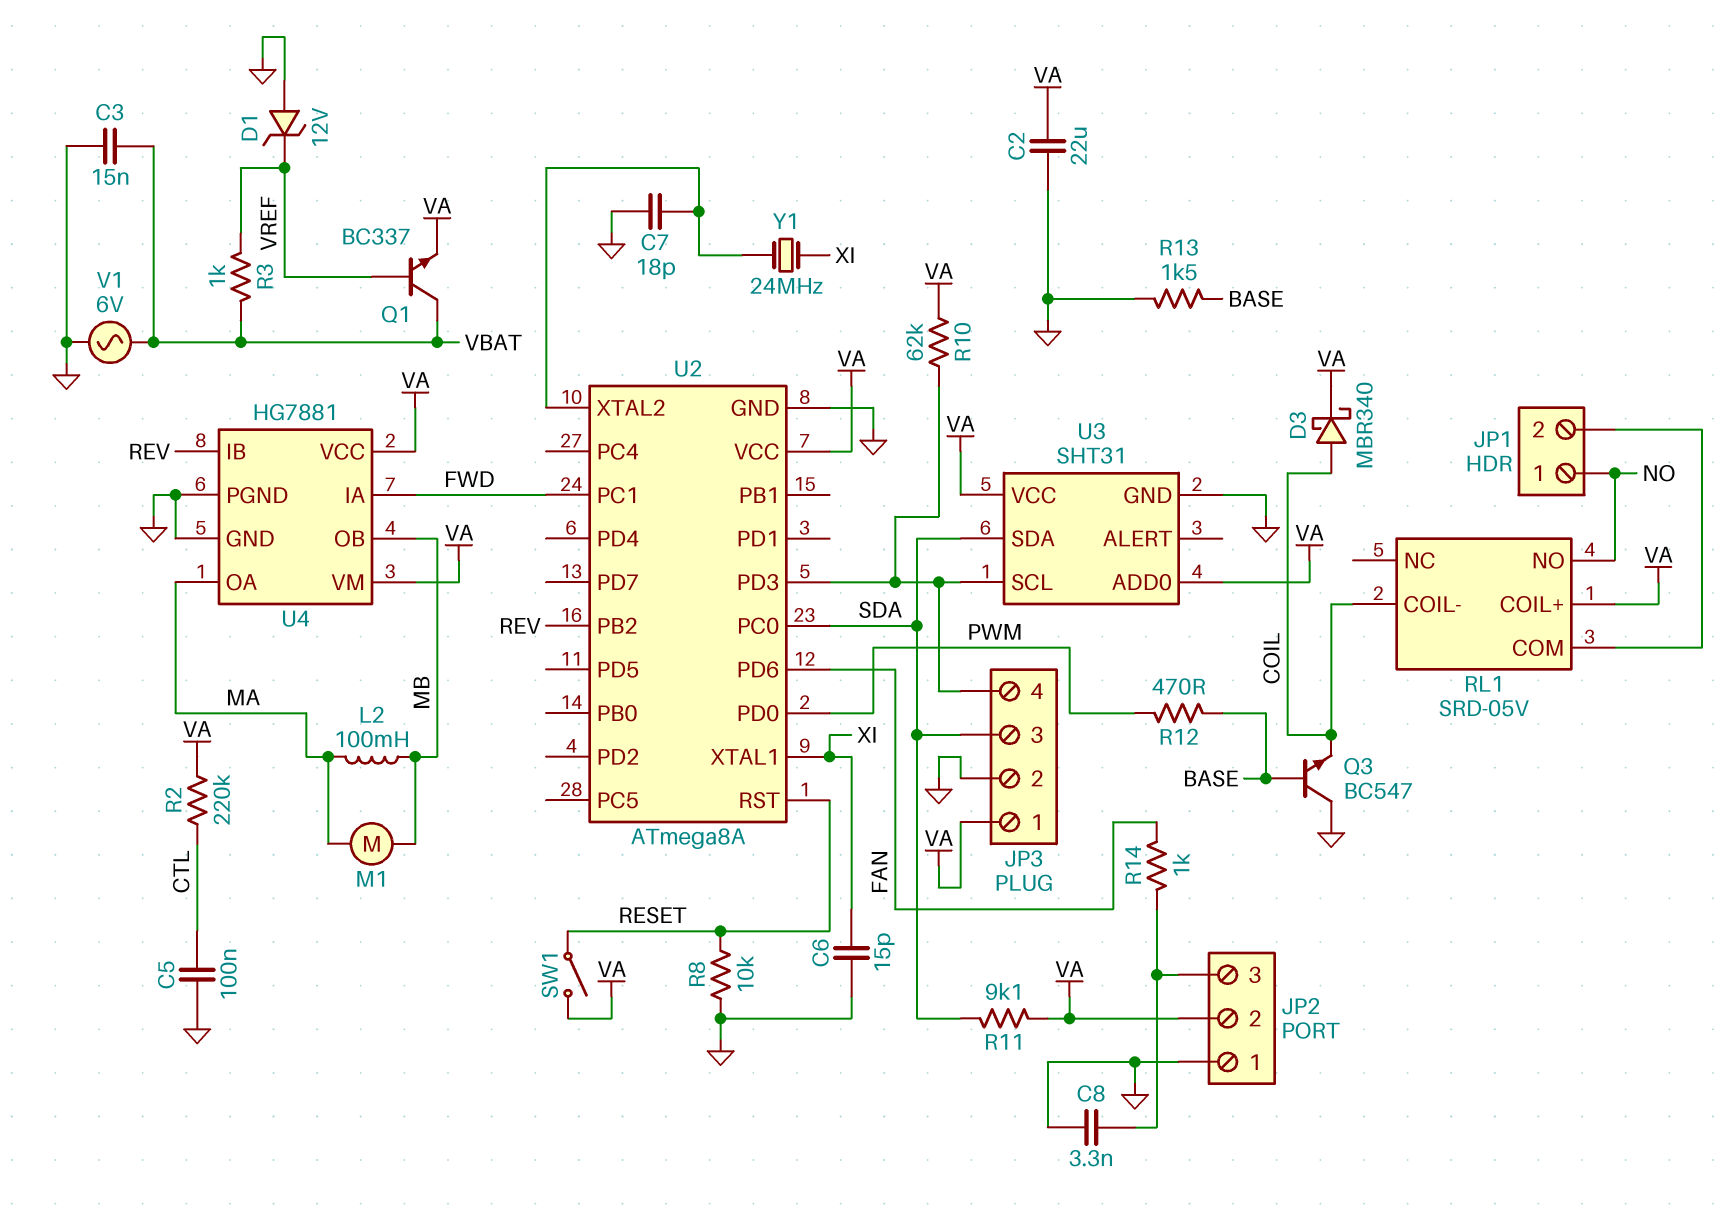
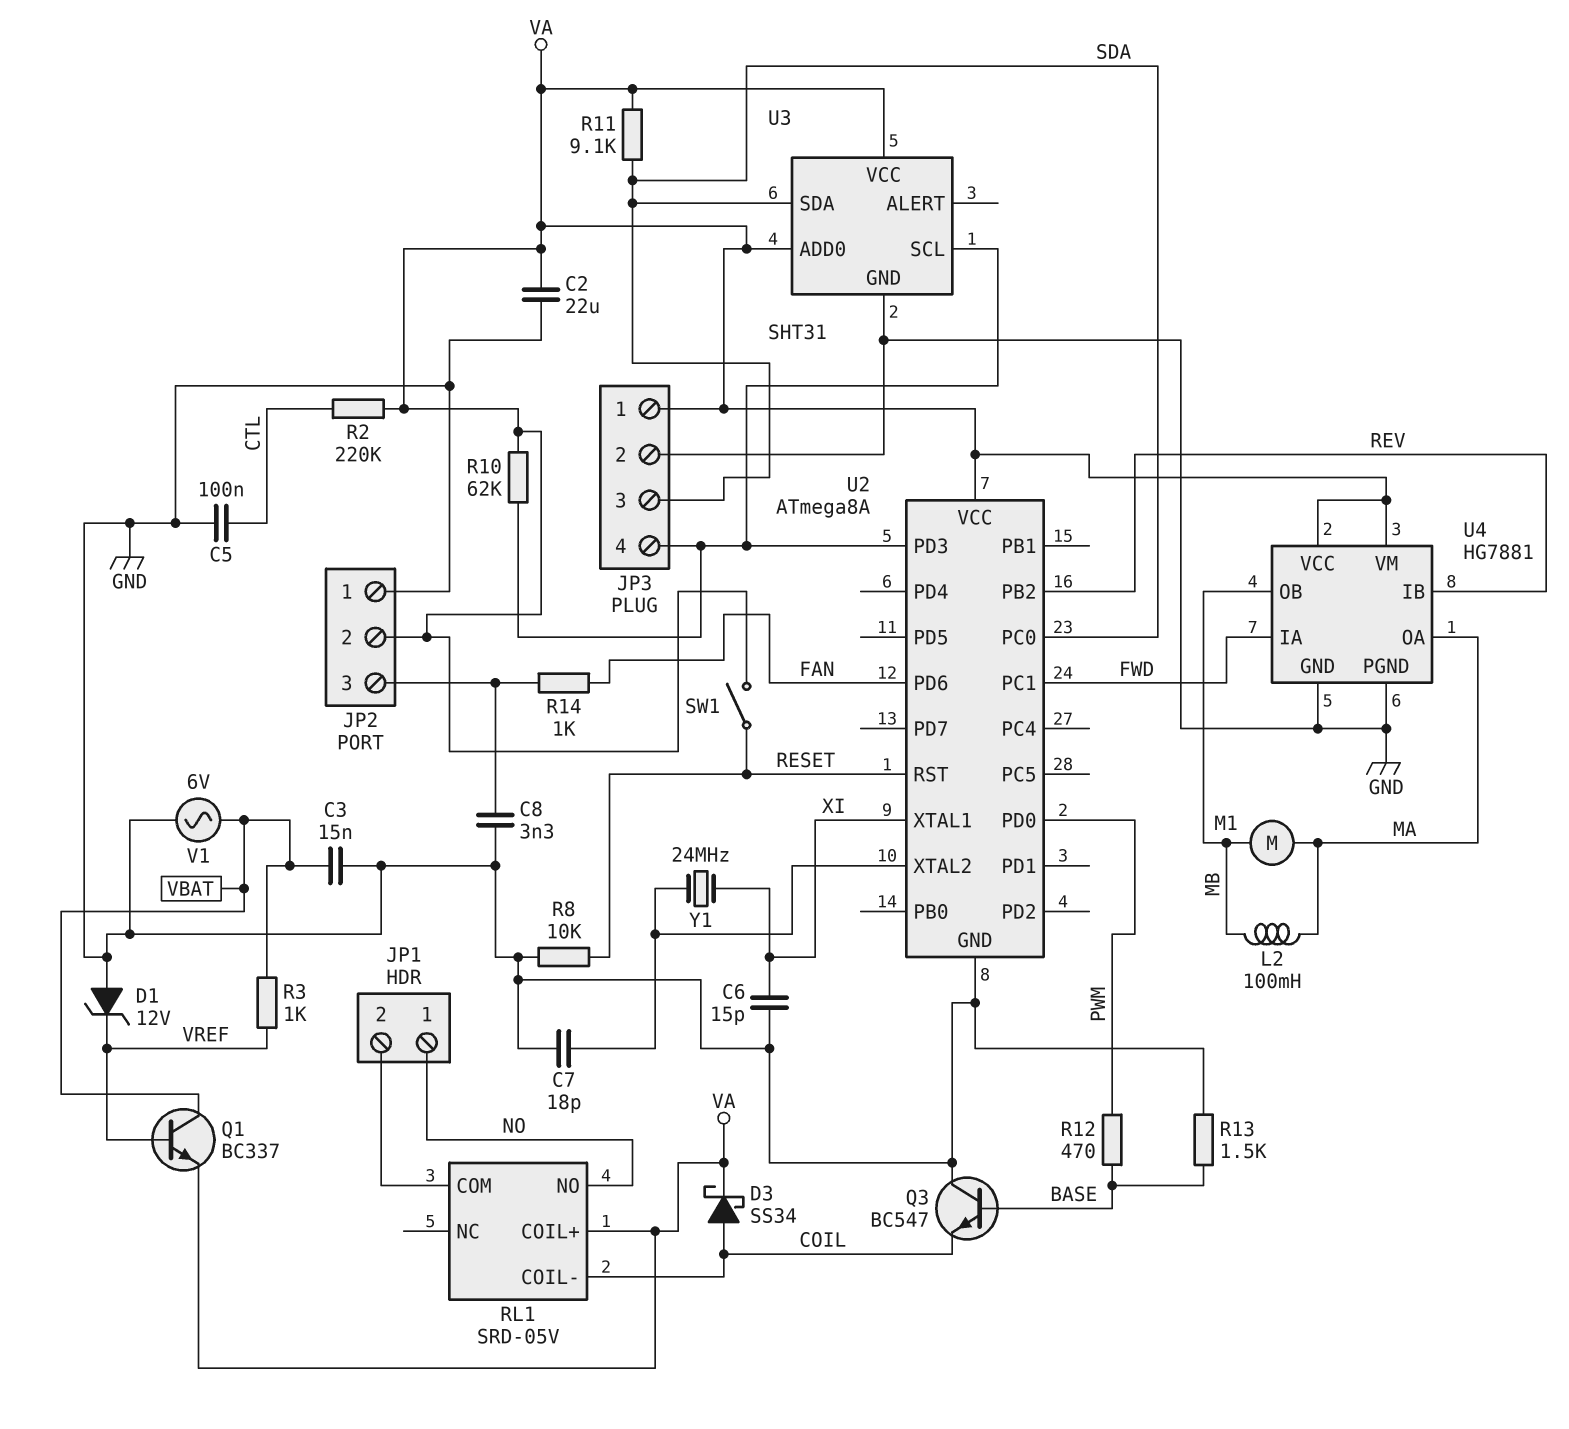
D3: schottky MBR340 (A COIL, K VA) -> schottky SS34 (A COIL, K VA)

